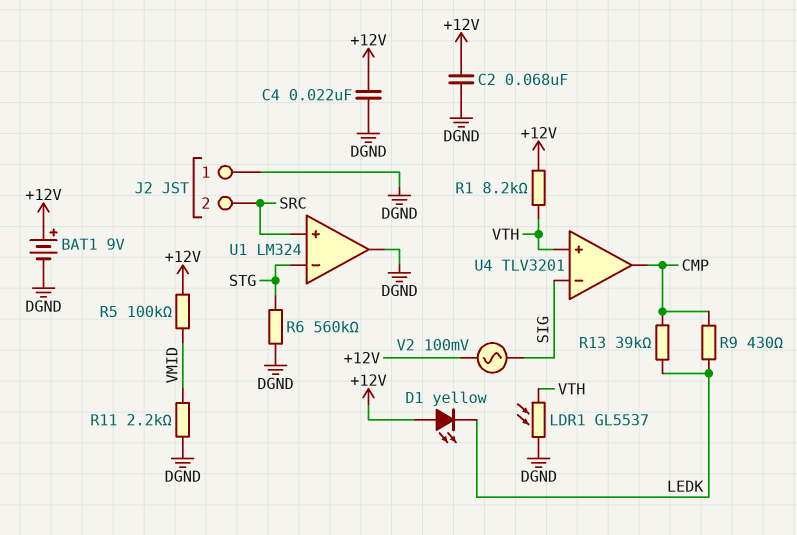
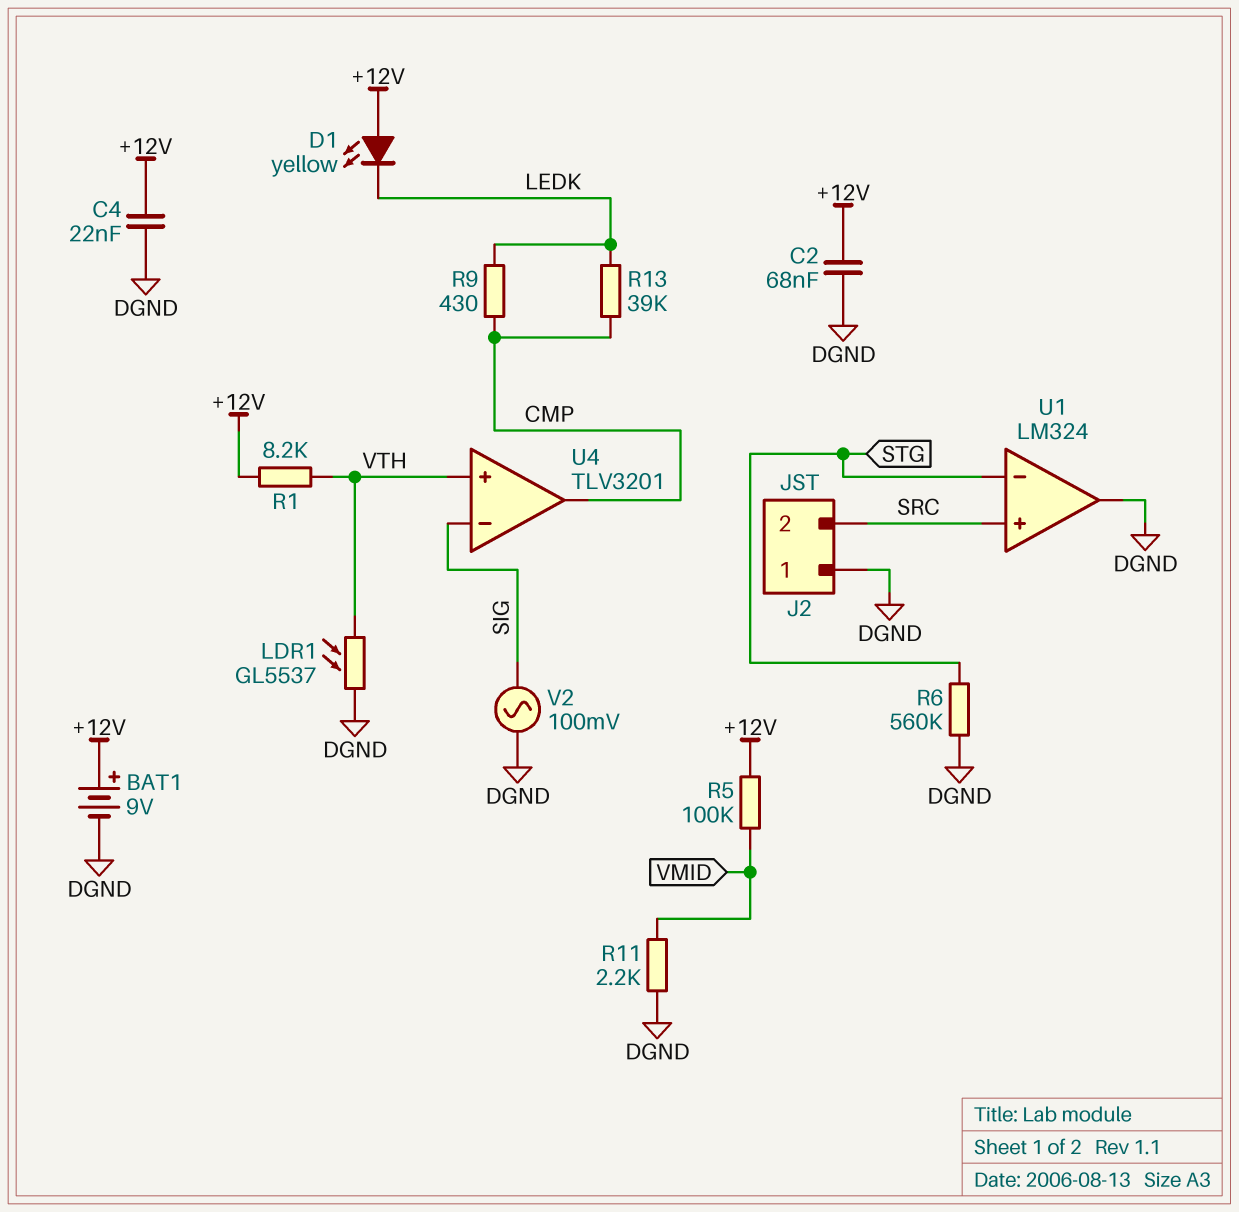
V2: AC 100mV (+12V, SIG) -> AC 100mV (DGND, SIG)

